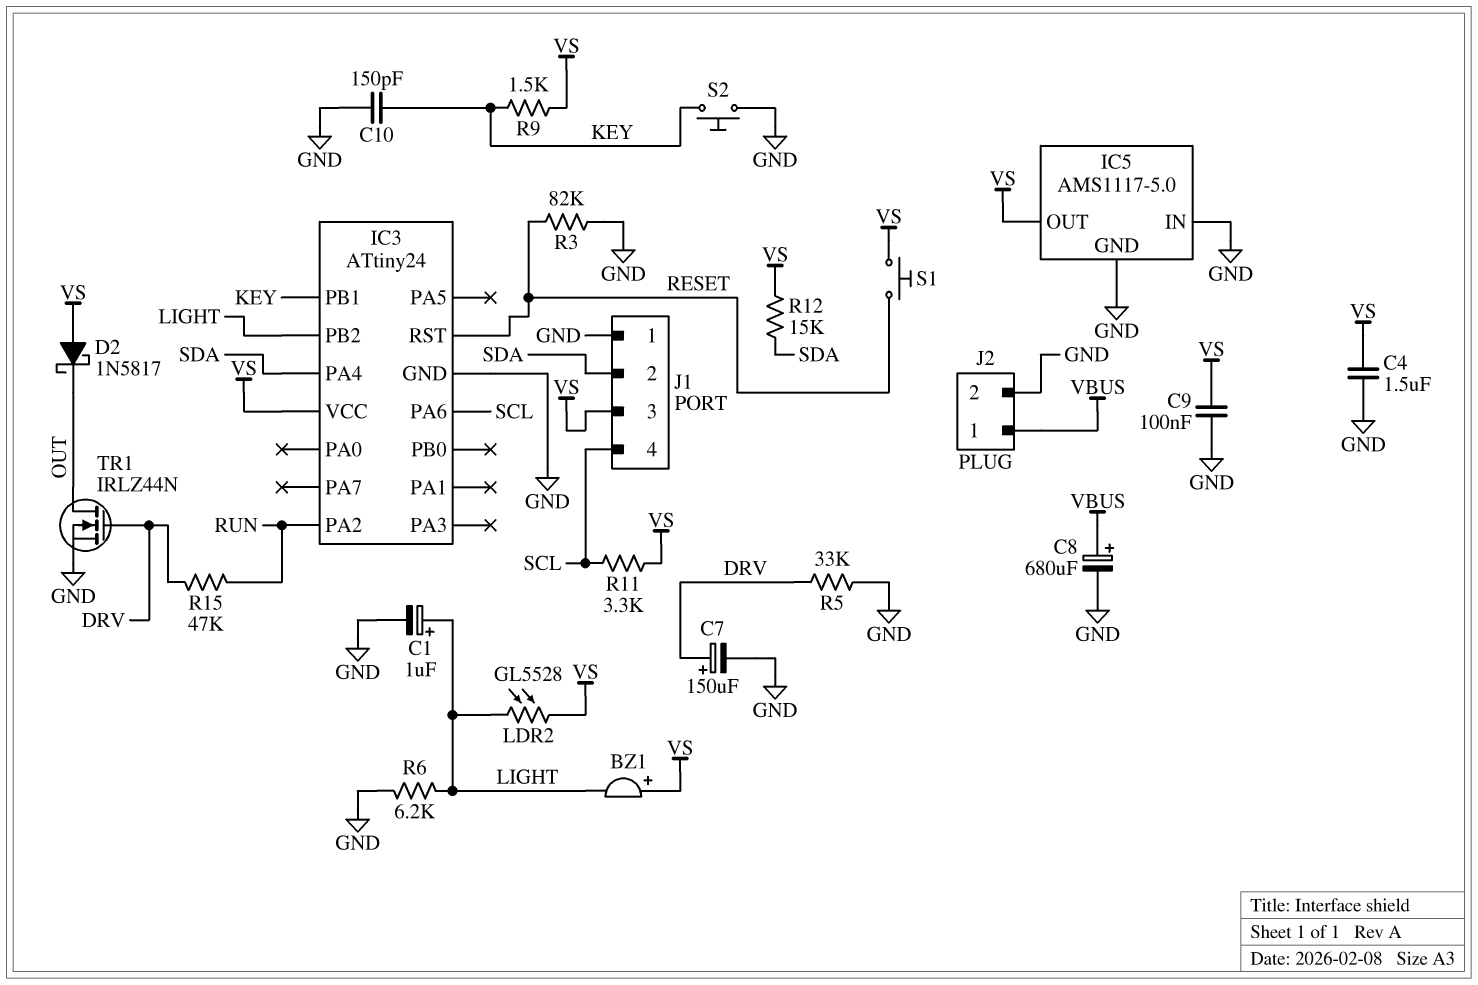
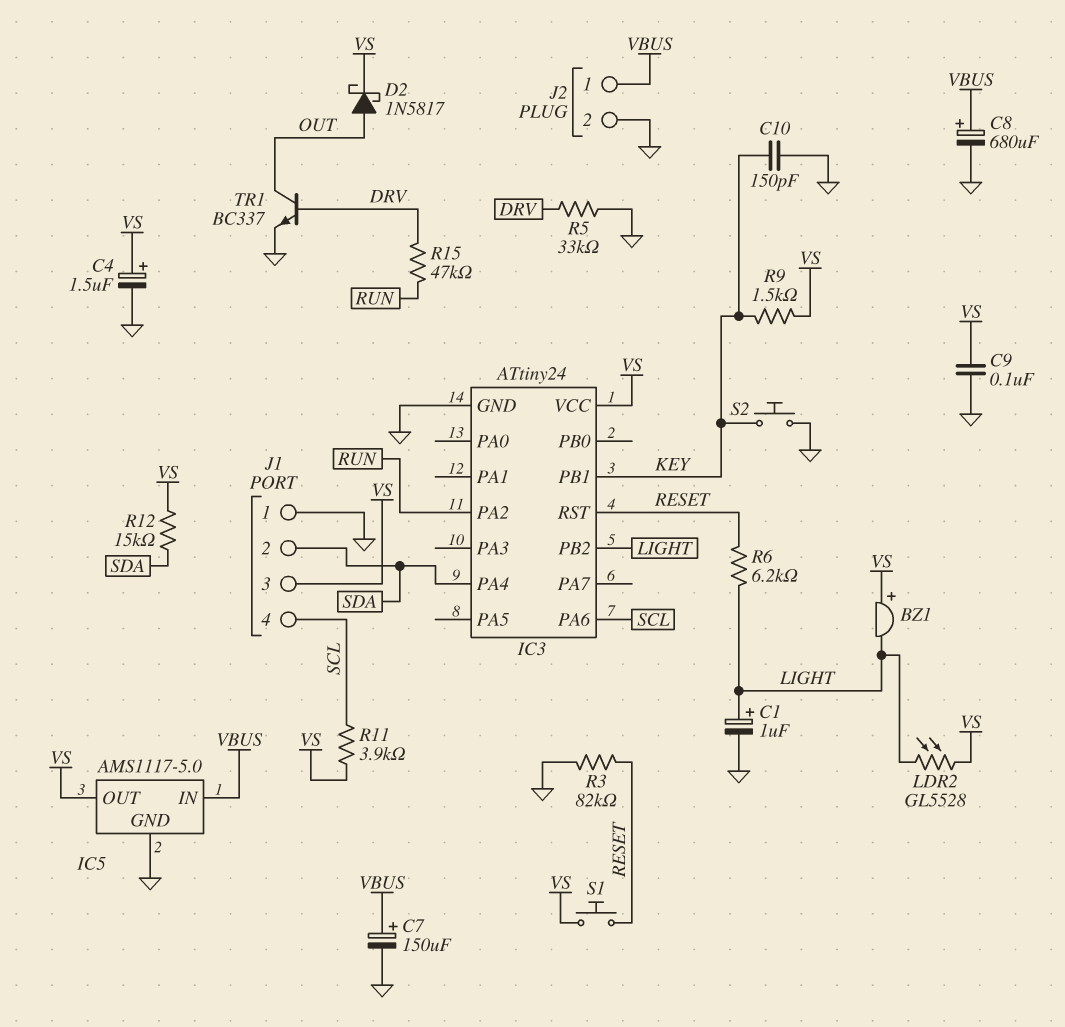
C4: 1.5uF (GND, VS) -> 1.5uF (plus VS, minus GND)
C7: 150uF (plus DRV, minus GND) -> 150uF (plus VBUS, minus GND)
D2: schottky 1N5817 (A VS, K OUT) -> schottky 1N5817 (A OUT, K VS)
IC5 pin IN: GND -> VBUS
R6: 6.2k (GND, LIGHT) -> 6.2k (LIGHT, RESET)
R11: 3.3k (SCL, VS) -> 3.9k (SCL, VS)
TR1: NMOS IRLZ44N (G DRV, D OUT, S GND) -> NPN BC337 (B DRV, C OUT, E GND)

